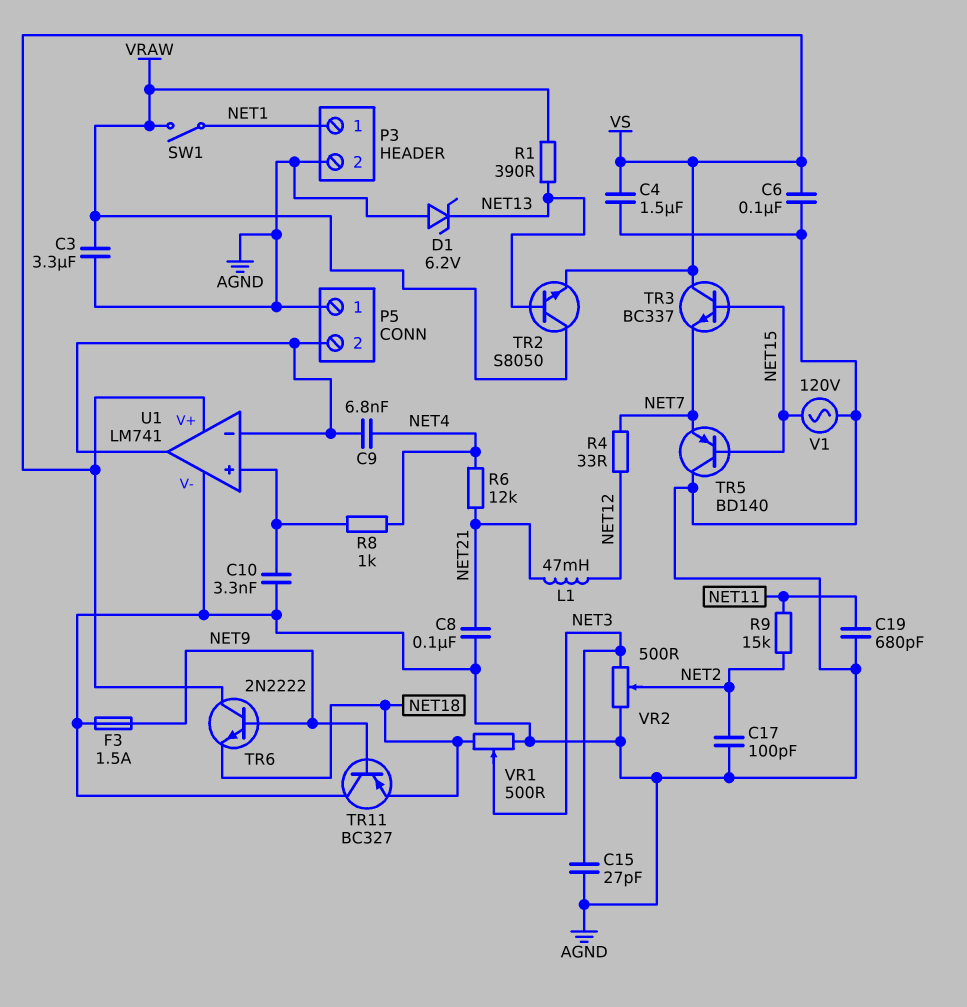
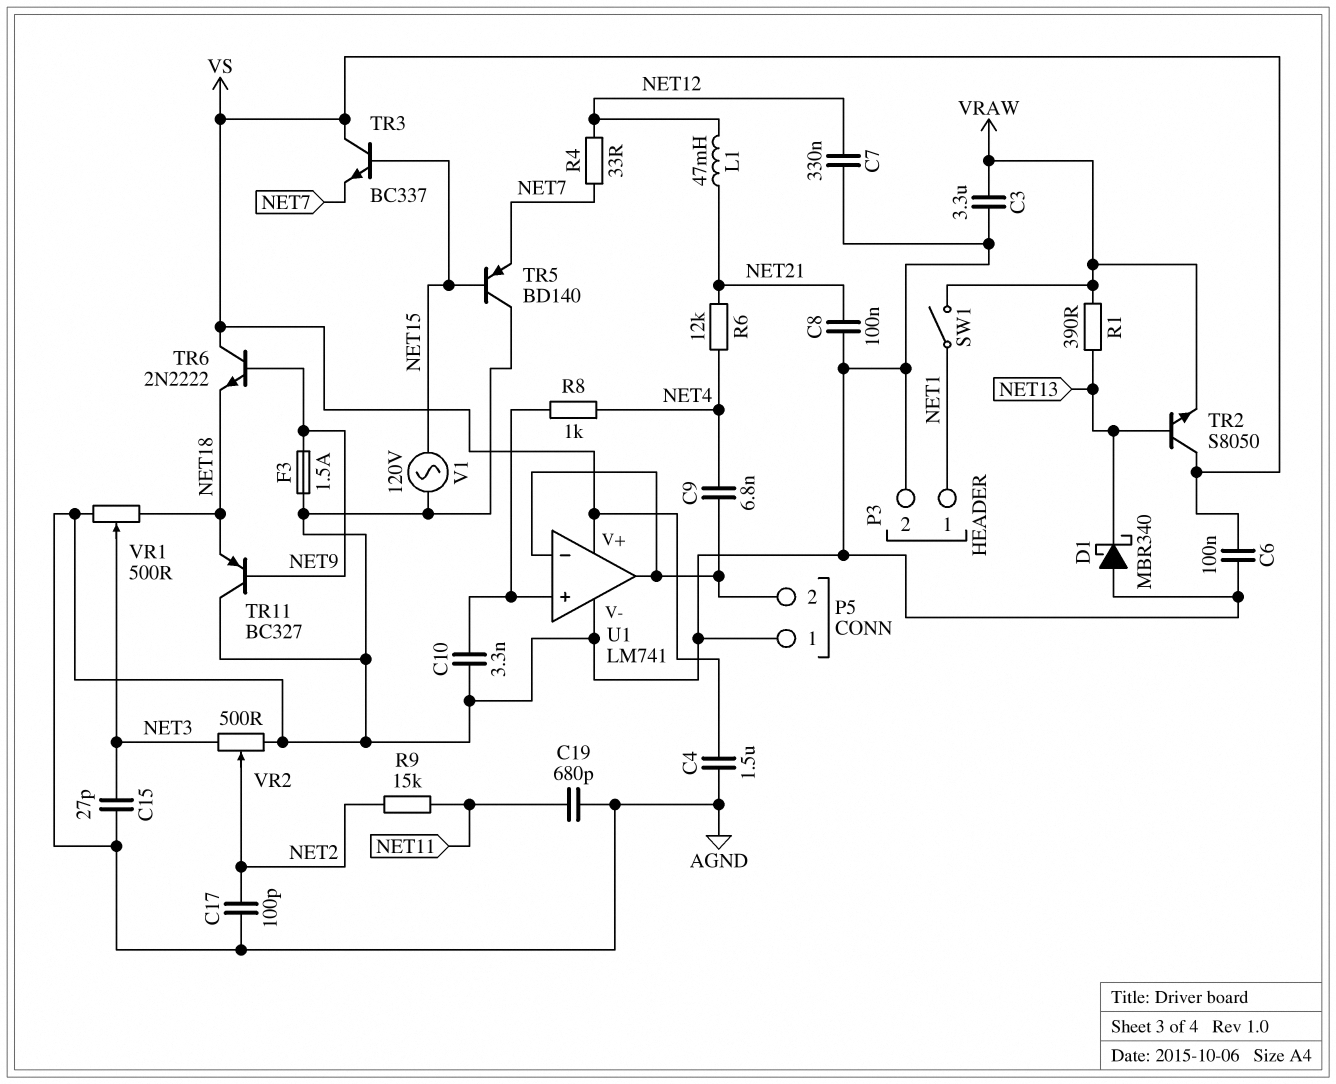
C7: none -> 330nF (AGND, NET12)
D1: zener 6.2V (A AGND, K NET13) -> schottky MBR340 (A AGND, K NET13)
TR2: NPN S8050 (B NET13, C VRAW, E VS) -> NPN S8050 (B NET13, C VS, E VRAW)

